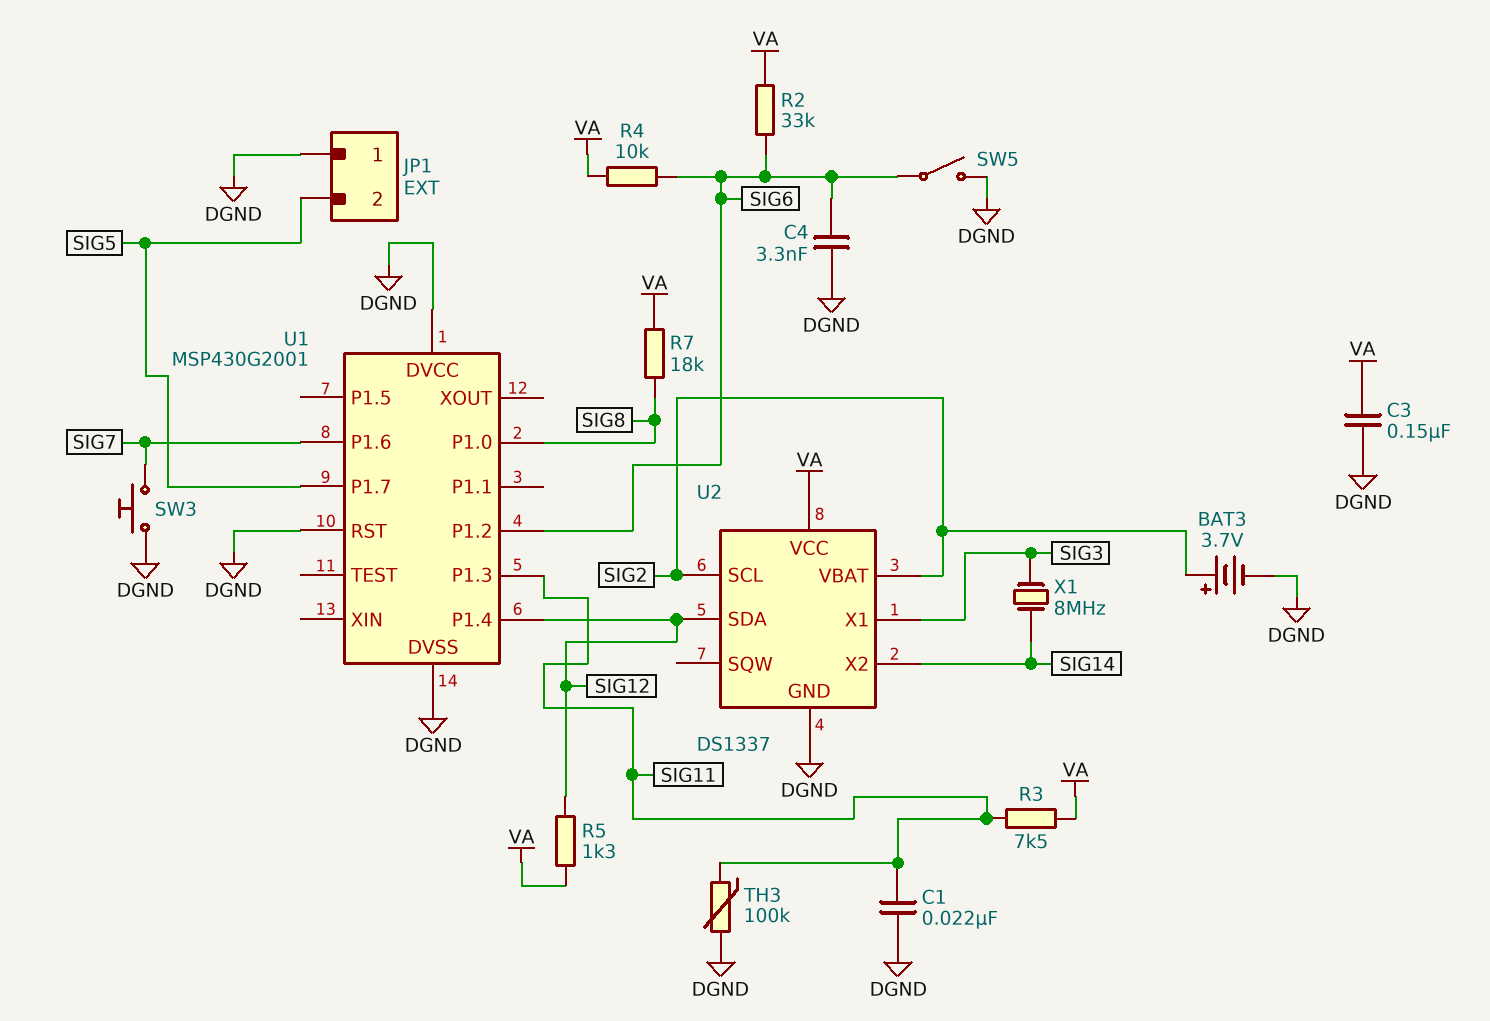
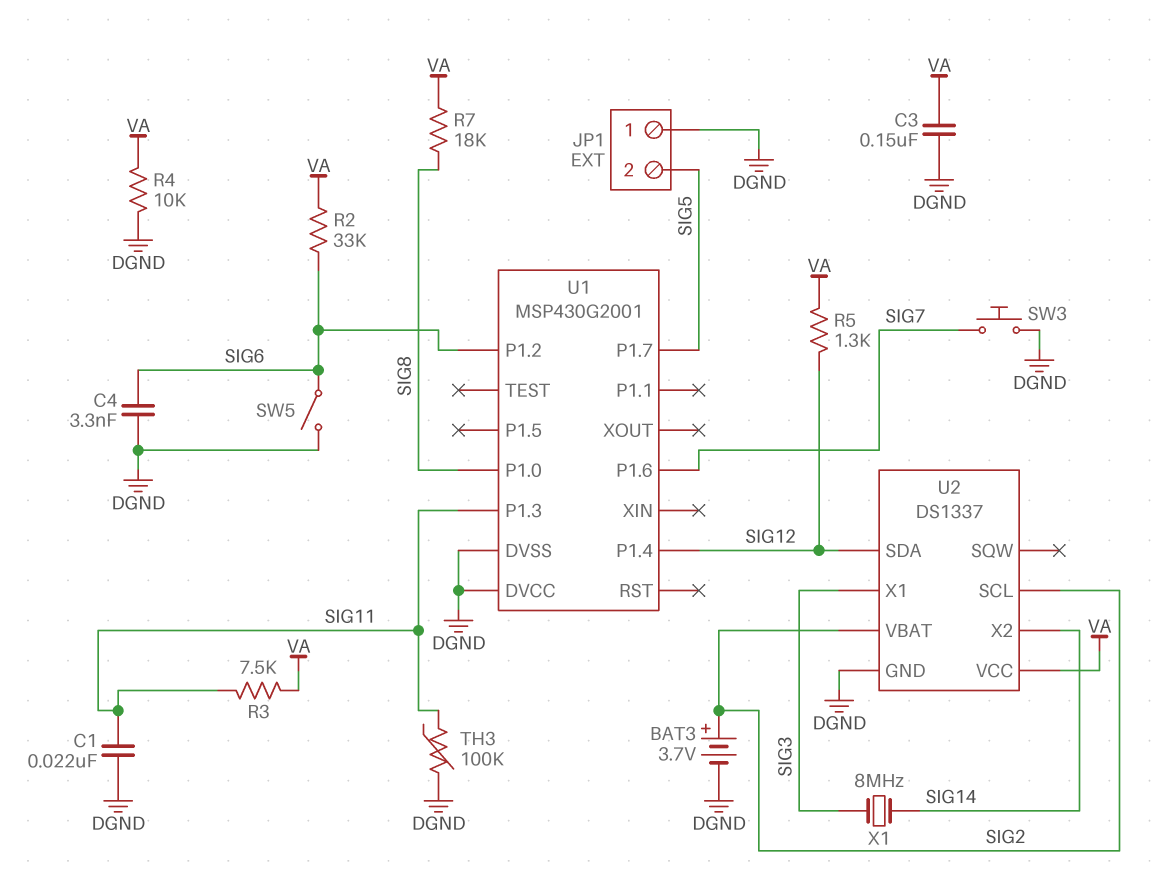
R4: 10k (SIG6, VA) -> 10k (DGND, VA)
U1 pin RST: DGND -> none

